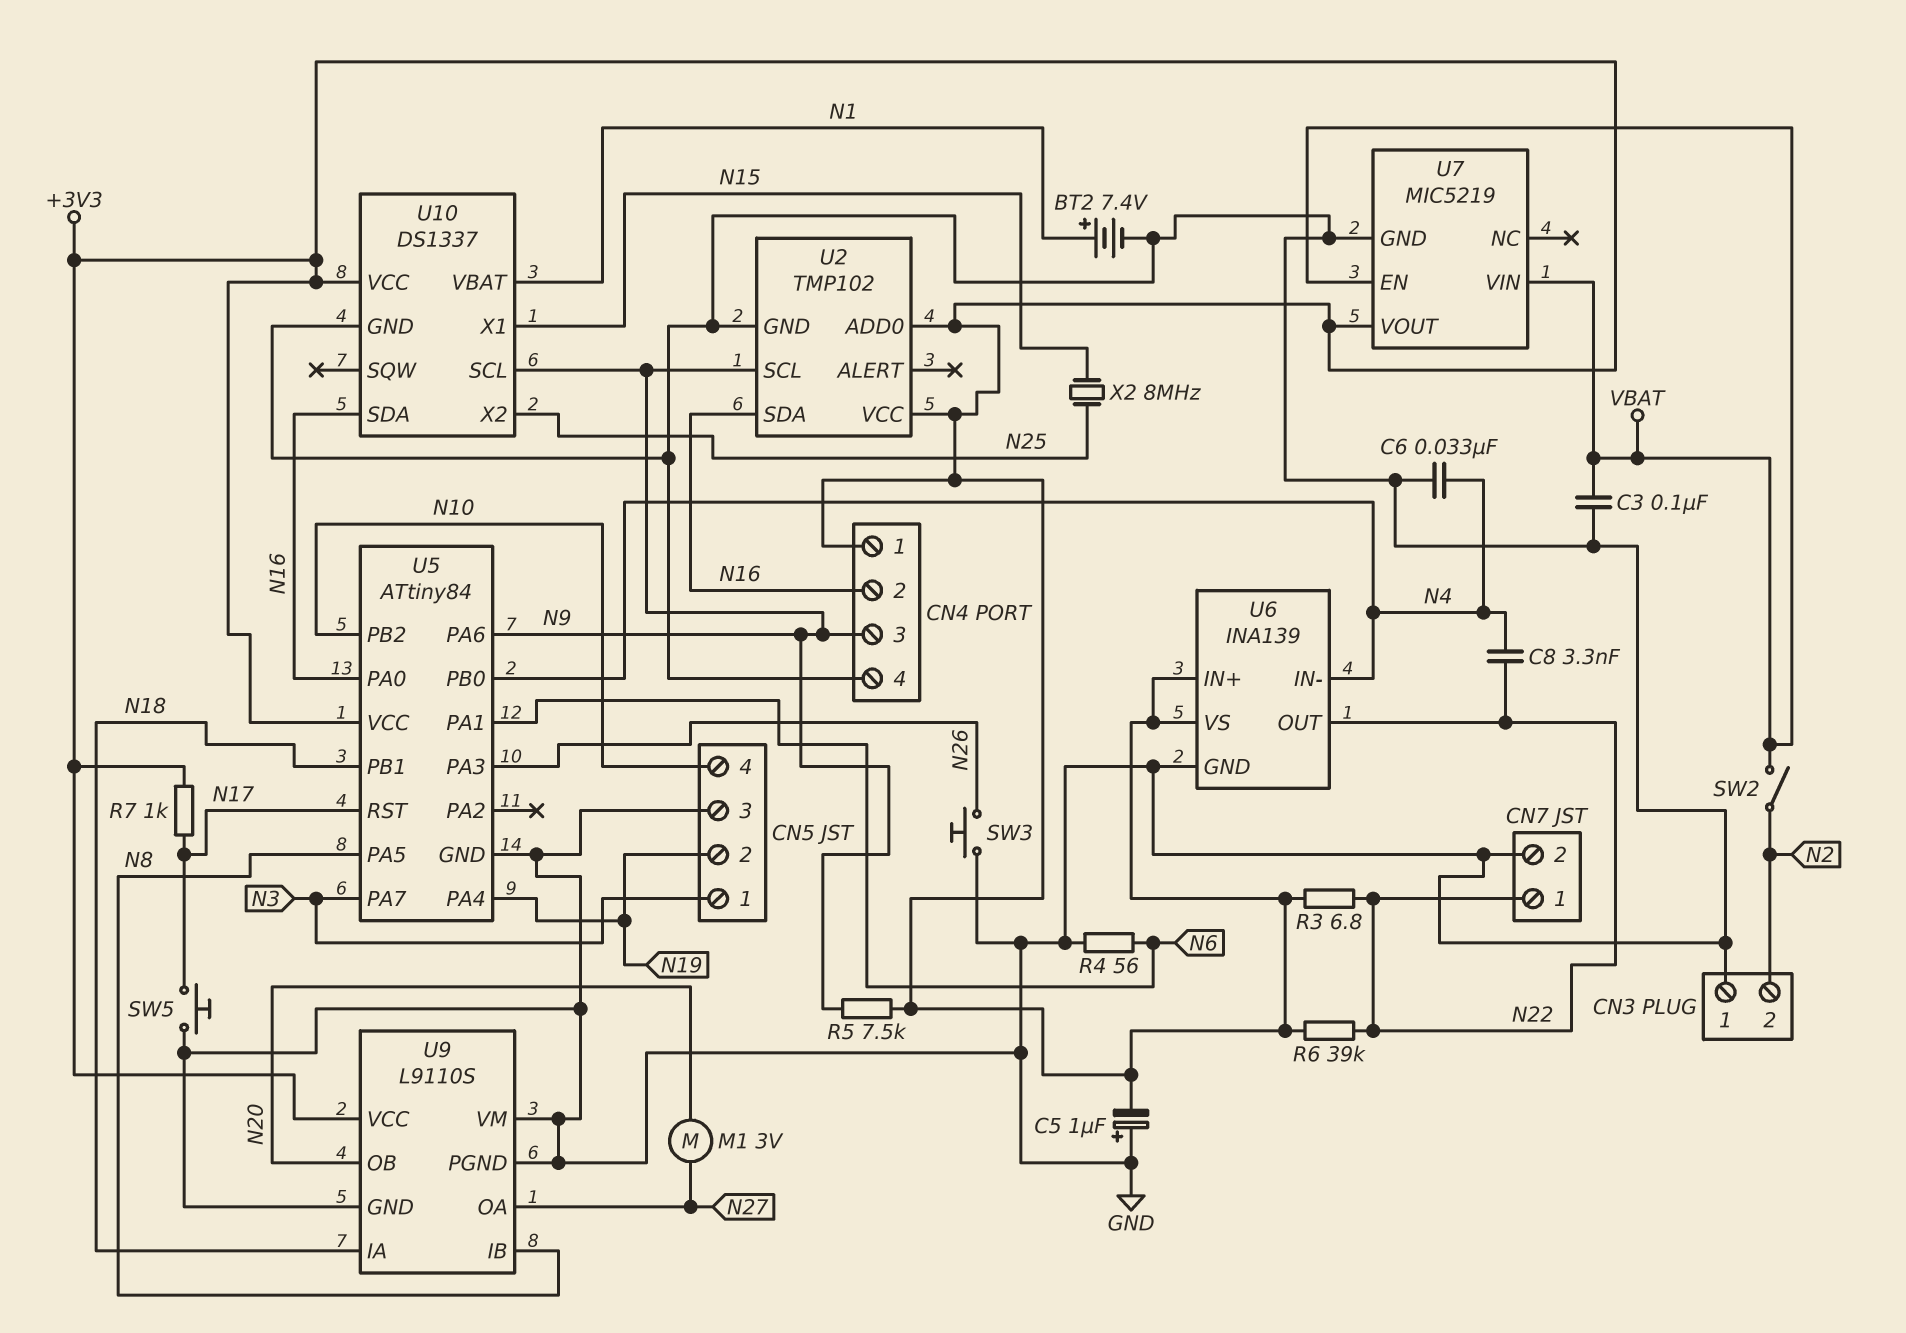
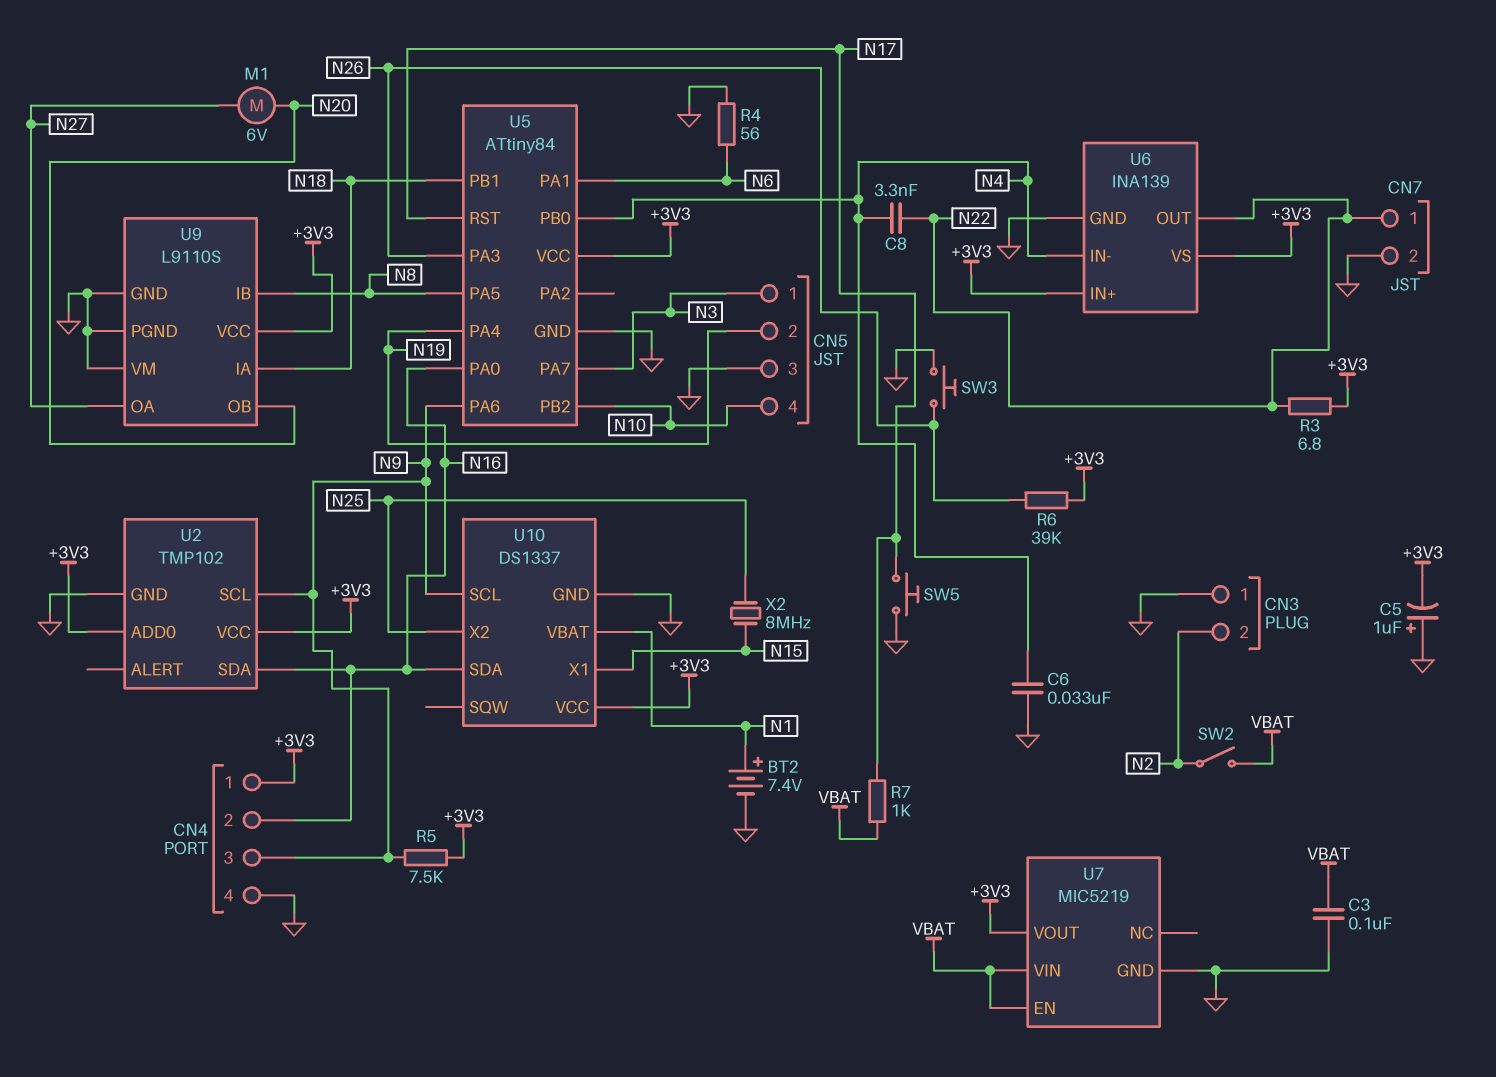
M1: motor 3V (N20, N27) -> motor 6V (N20, N27)
R6: 39k (+3V3, N22) -> 39k (+3V3, N26)
R7: 1k (+3V3, N17) -> 1k (N17, VBAT)

